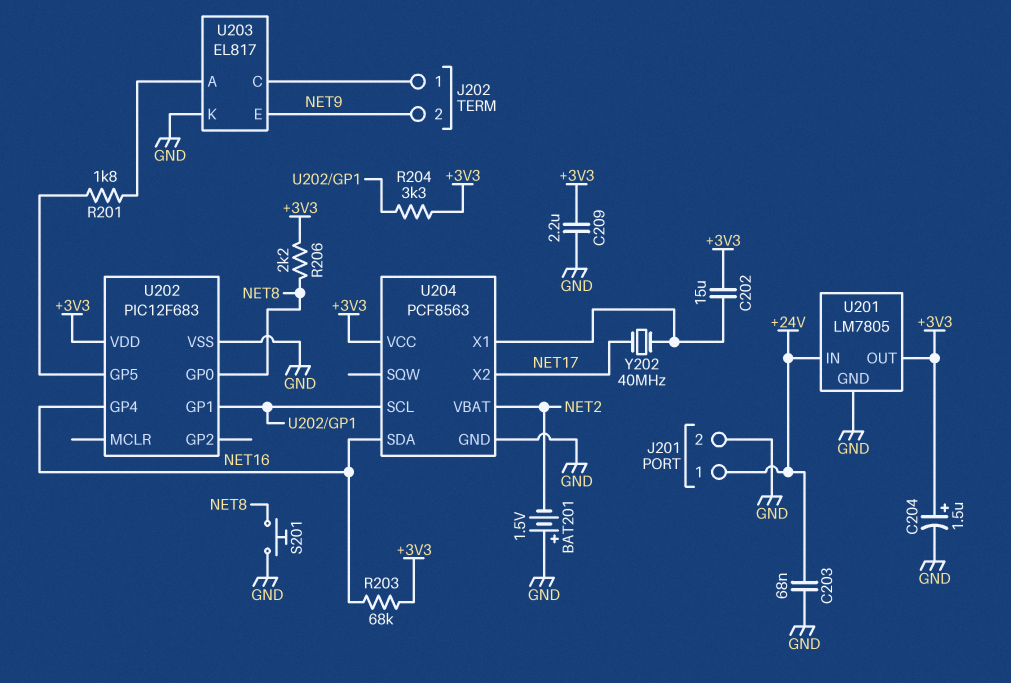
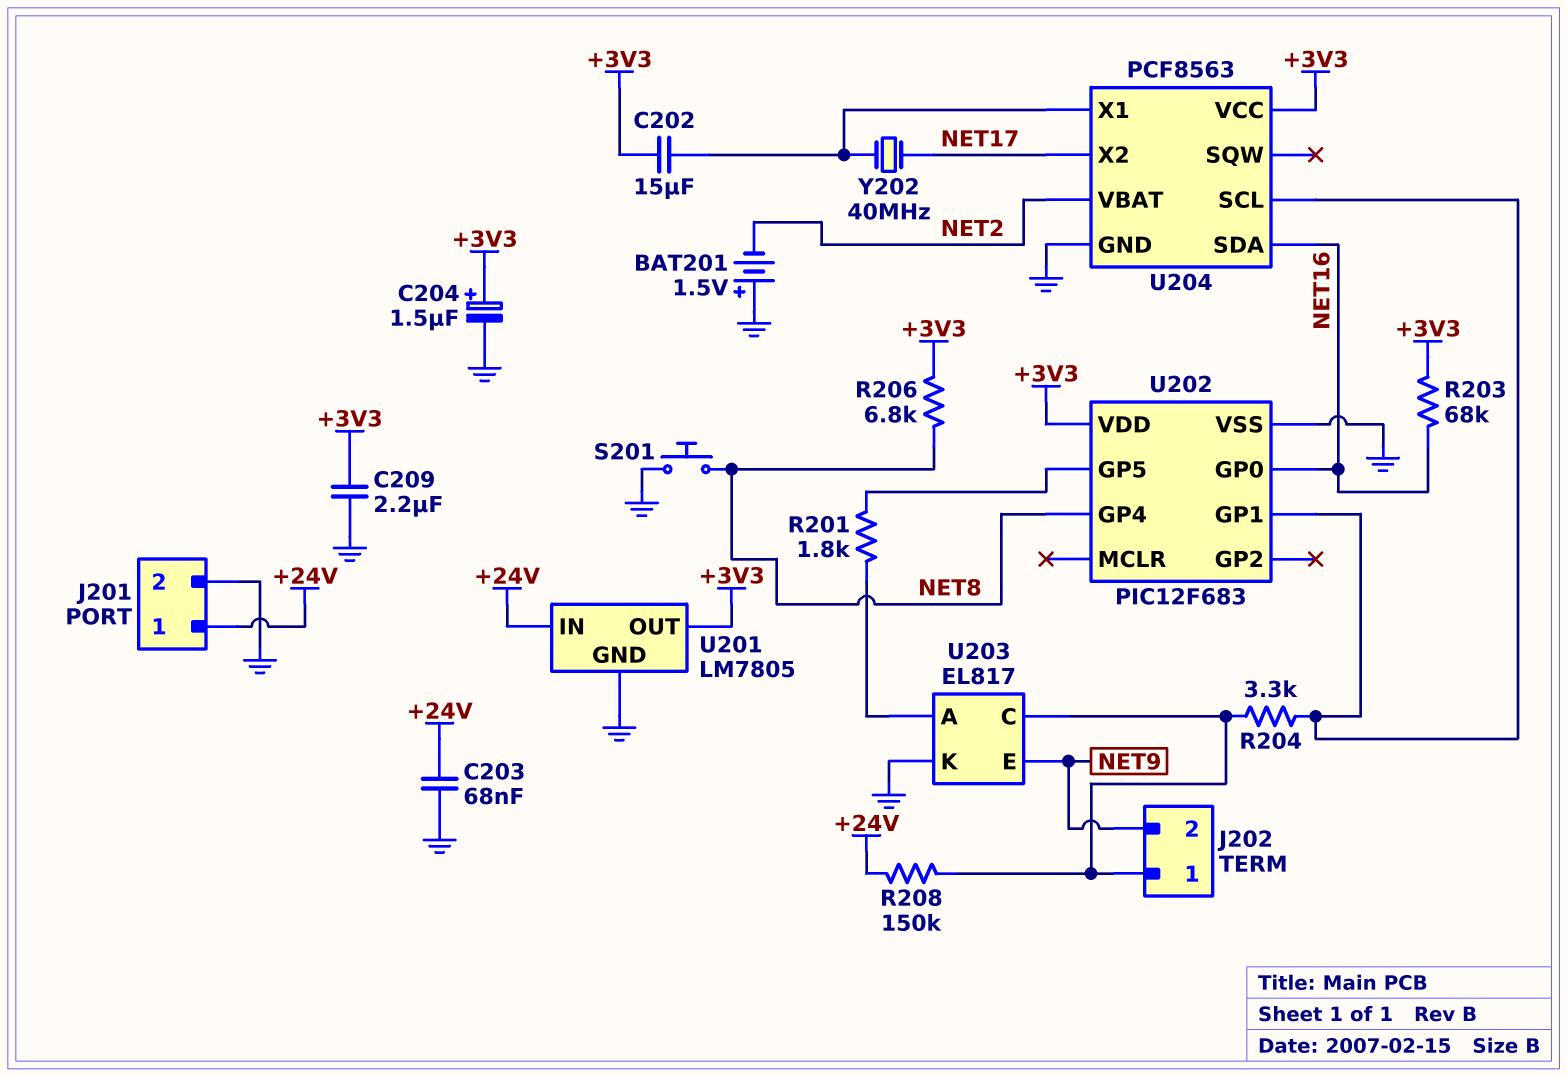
R204: 3.3k (+3V3, U202/GP1) -> 3.3k (J202/1, U202/GP1)
R206: 2.2k (+3V3, NET8) -> 6.8k (+3V3, NET8)
R208: none -> 150k (+24V, J202/1)
U202 pin GP0: NET8 -> NET16
U202 pin GP4: NET16 -> NET8

